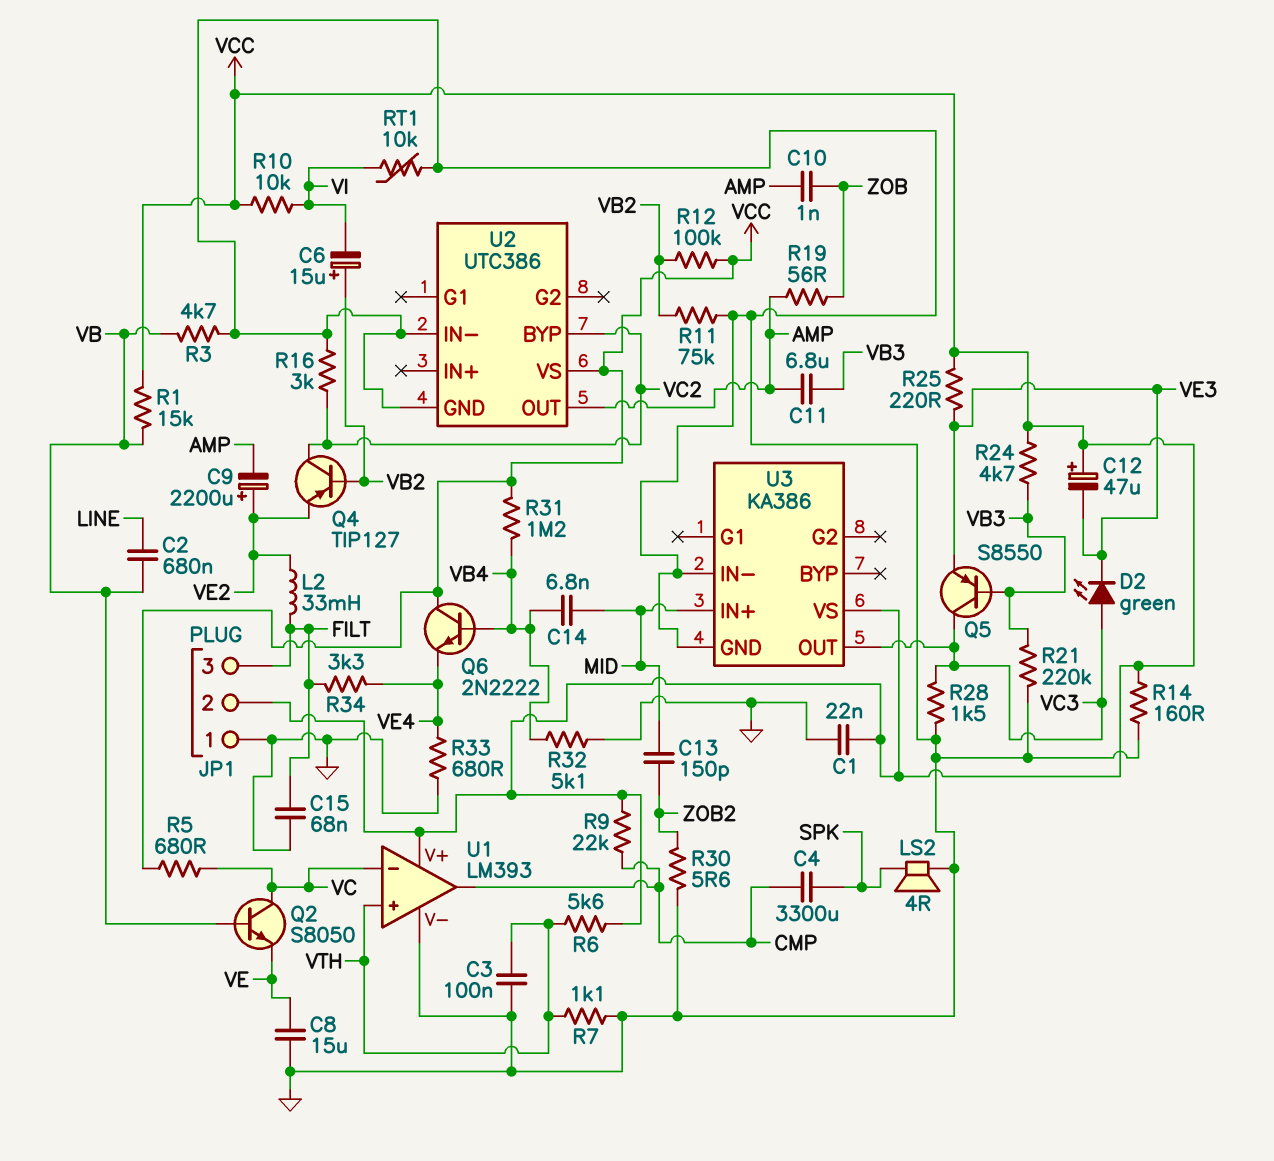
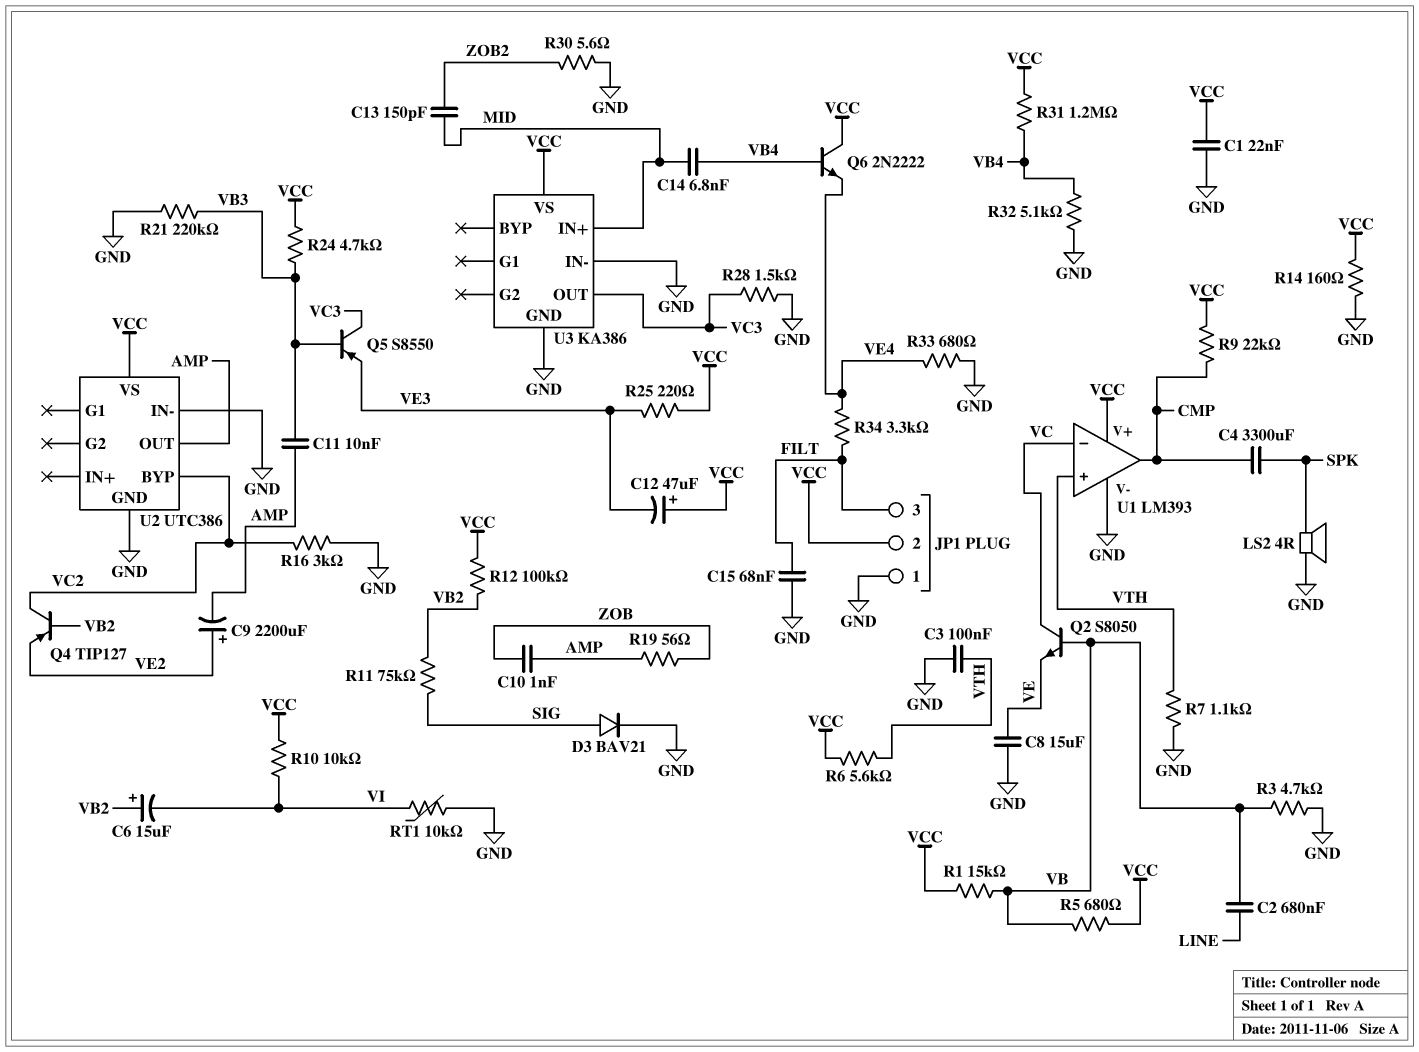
C11: 6.8uF (AMP, VB3) -> 10nF (AMP, VB3)
D2: LED green (A VC3, K VE3) -> none
D3: none -> diode BAV21 (A SIG, K GND)
L2: 33mH (FILT, VE2) -> none
R5: 680 (VC, VCC) -> 680 (VB, VCC)
R11: 75k (GND, VB2) -> 75k (SIG, VB2)

